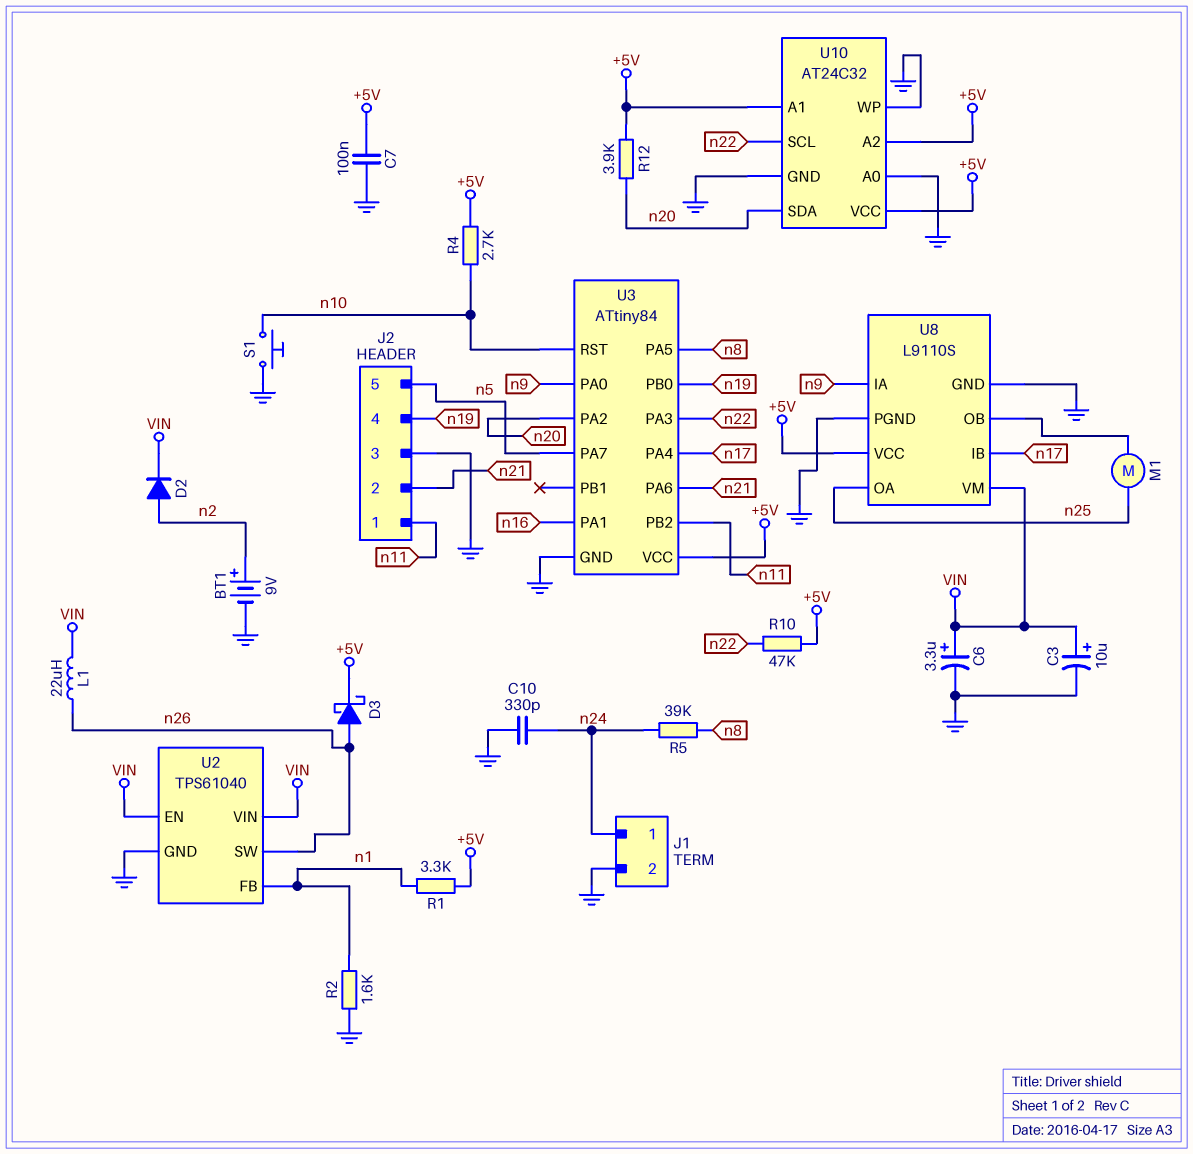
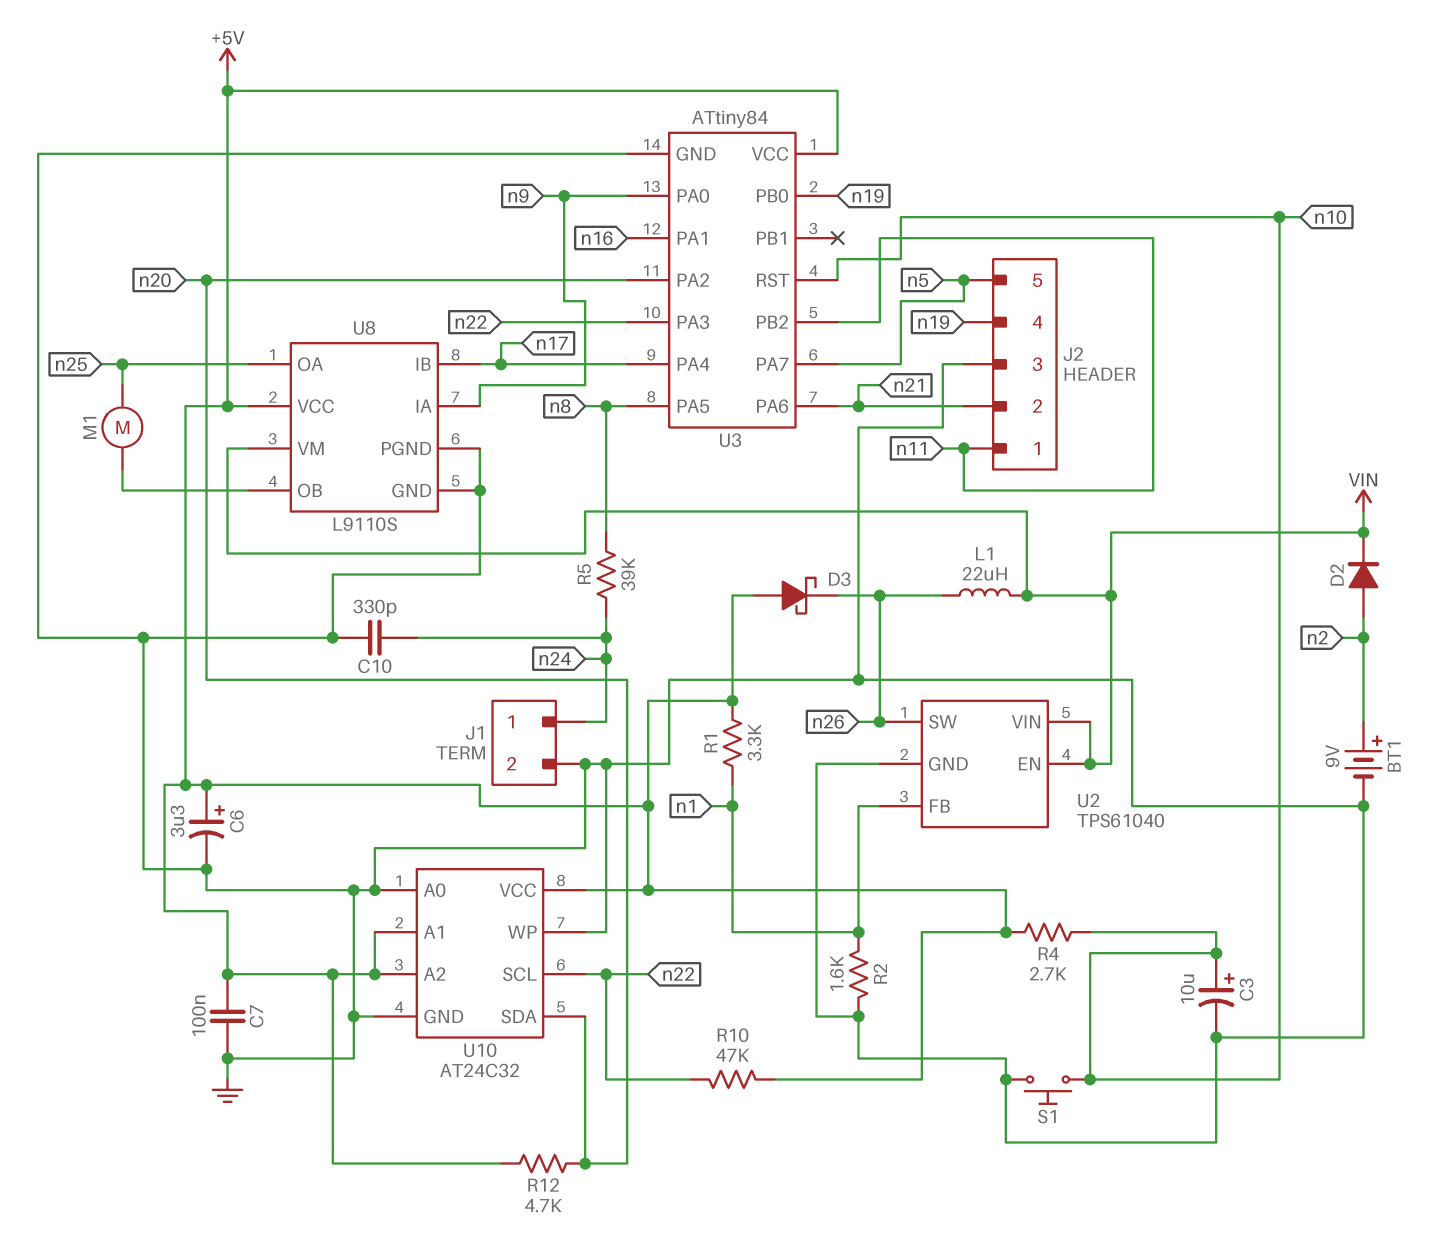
C3: 10uF (plus VIN, minus GND) -> 10uF (plus n10, minus GND)
C6: 3.3uF (plus VIN, minus GND) -> 3.3uF (plus +5V, minus GND)
D3: schottky (A n26, K +5V) -> schottky (A +5V, K n26)
R12: 3.9k (+5V, n20) -> 4.7k (+5V, n20)

